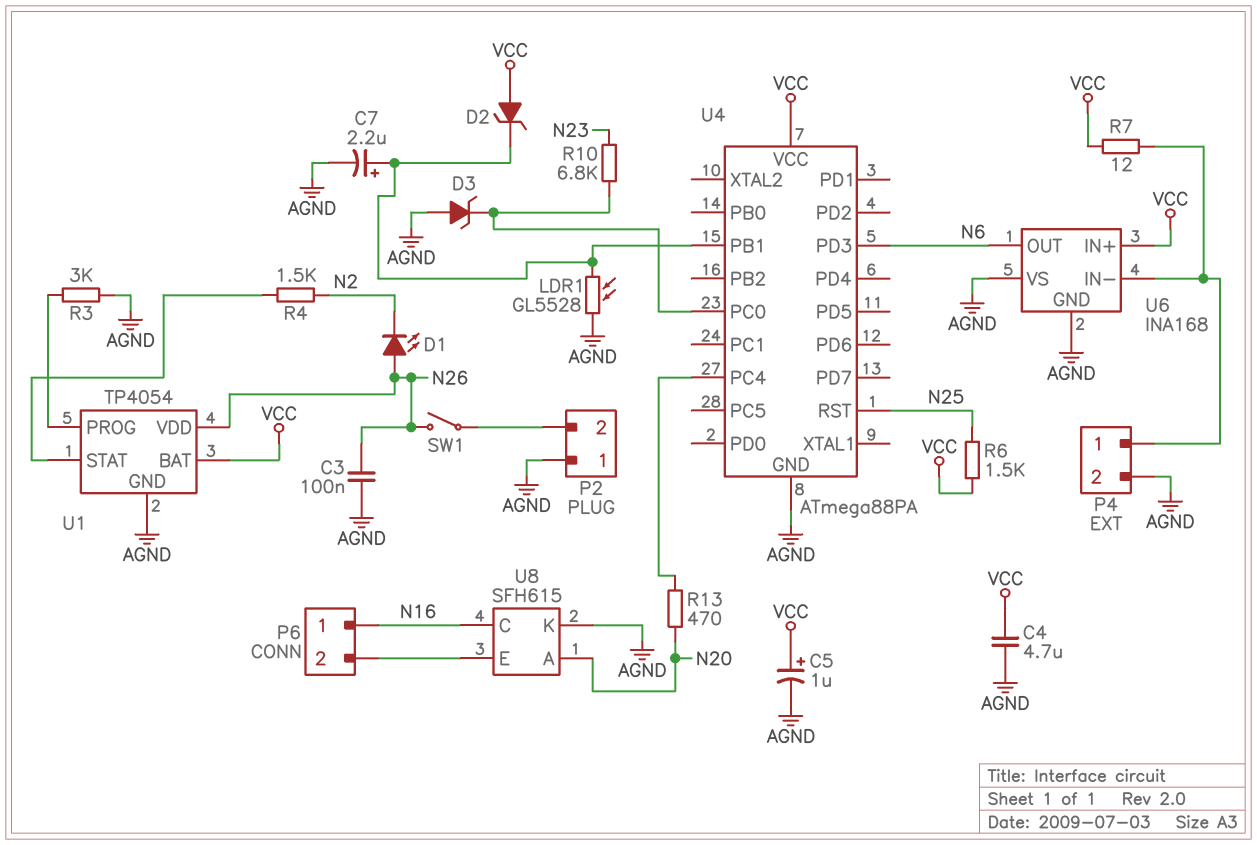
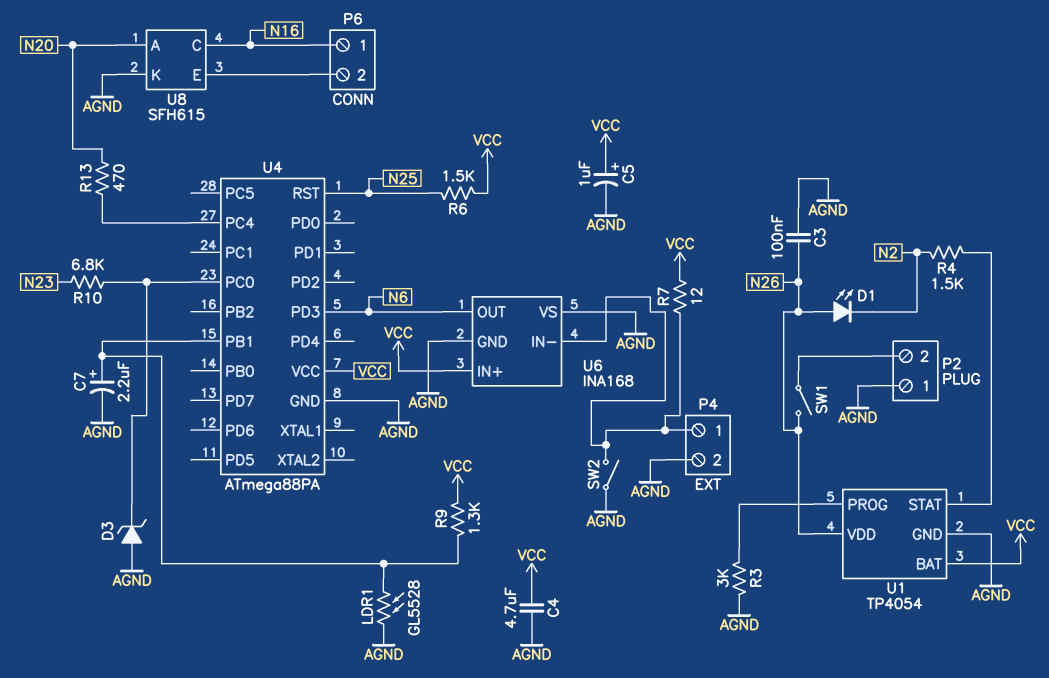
D2: zener (A VCC, K U4/PB1) -> none
R9: none -> 1.3k (U4/PB1, VCC)
SW2: none -> switch (AGND, P4/1)

